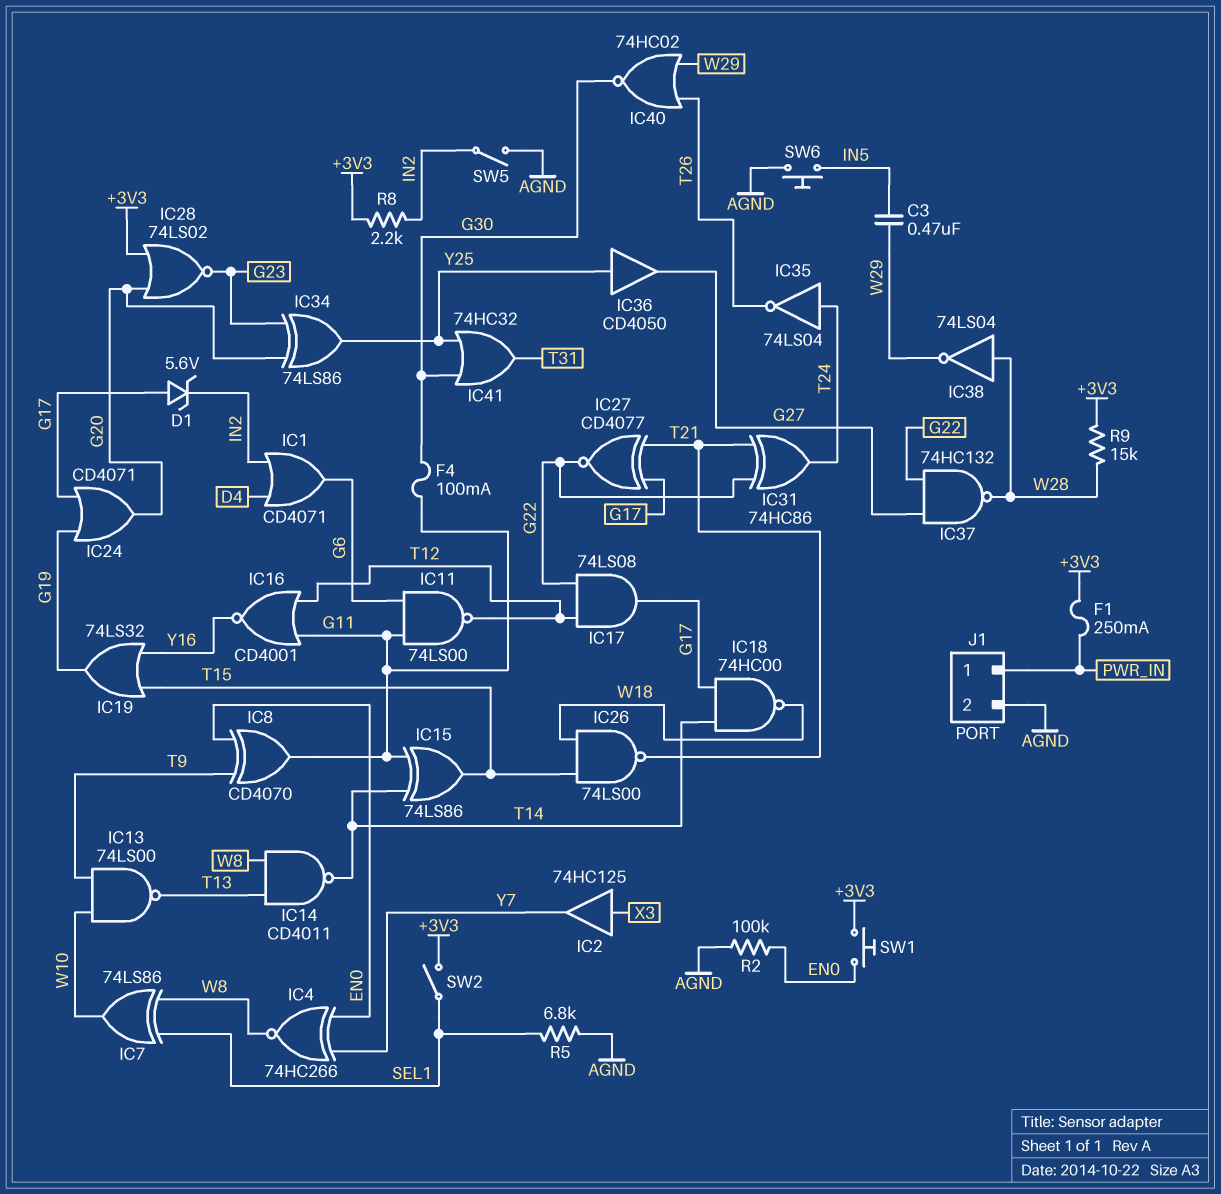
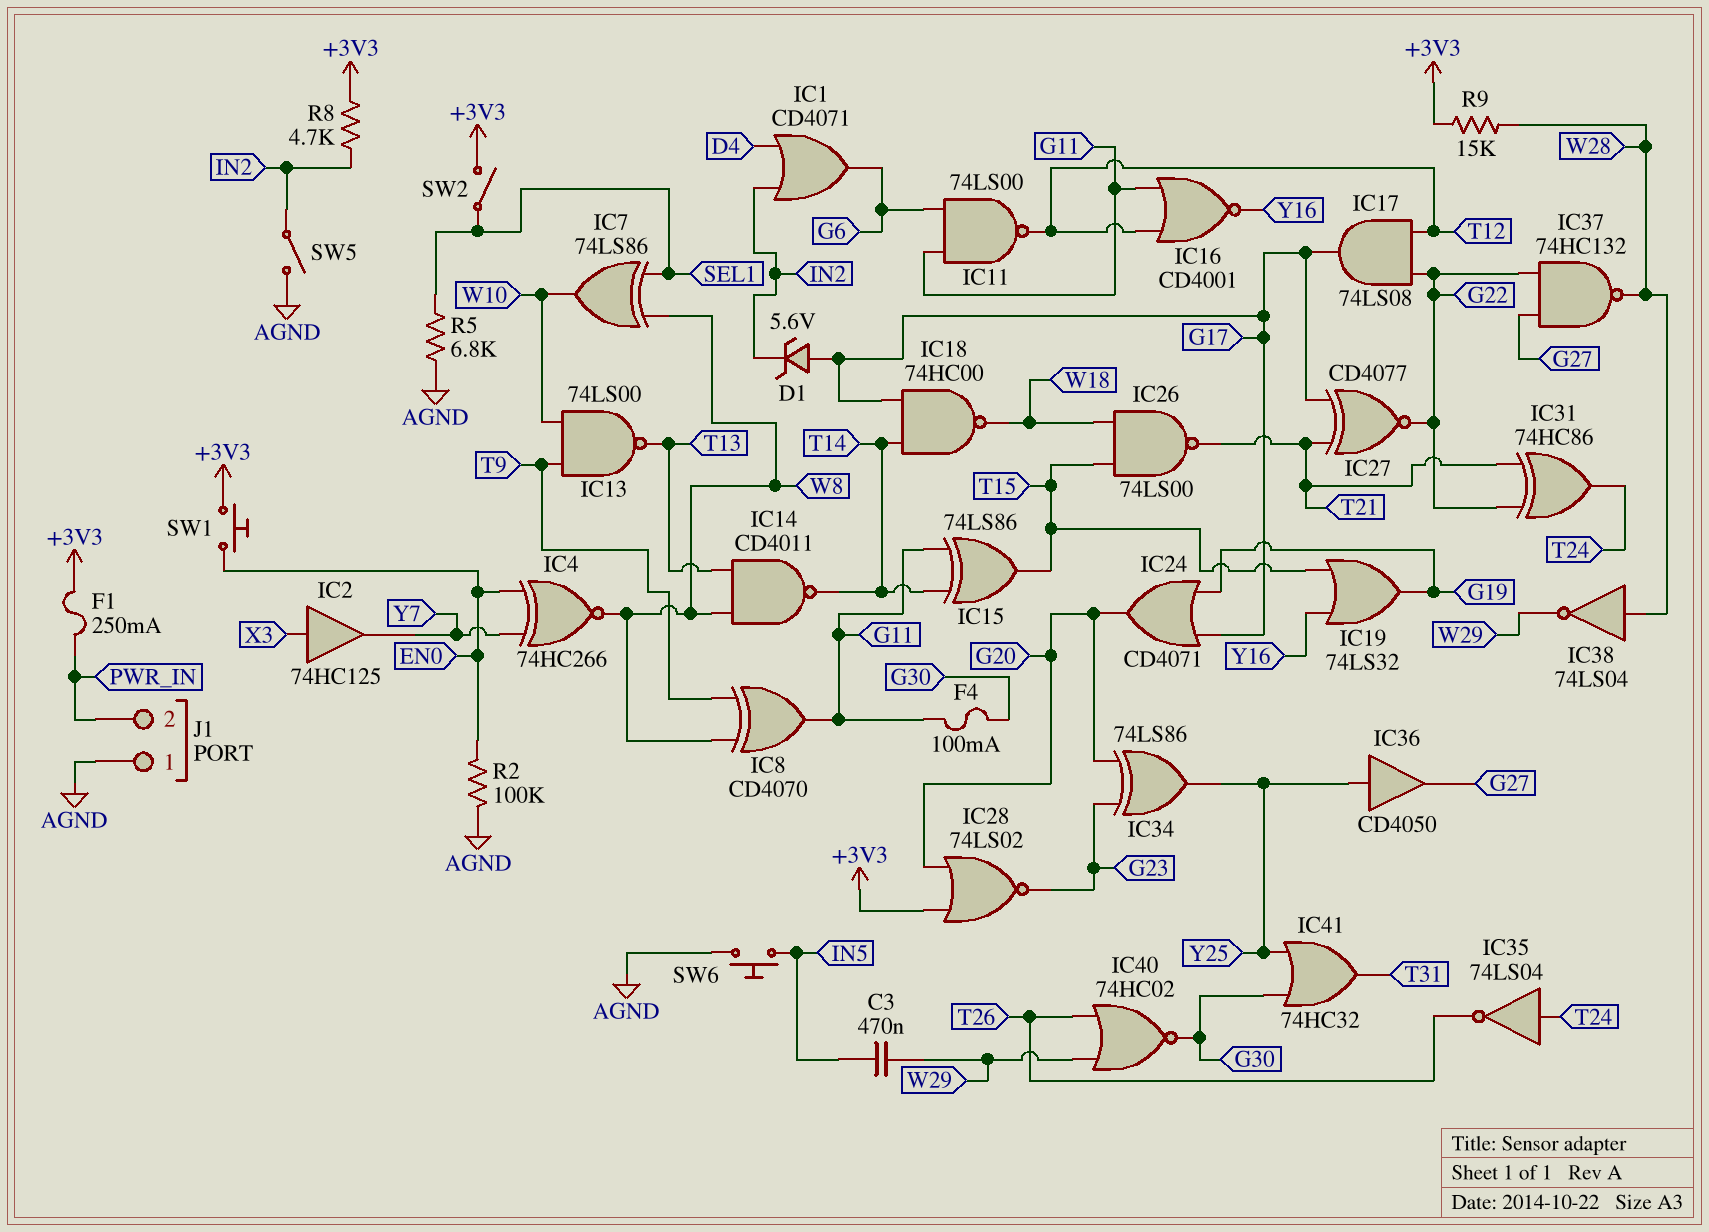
IC8: XOR CD4070 (in EN0, in T9, out G11) -> XOR CD4070 (in T9, in W8, out G11)
J1 pin 1: PWR_IN -> AGND
J1 pin 2: AGND -> PWR_IN
R8: 2.2k (+3V3, IN2) -> 4.7k (+3V3, IN2)

